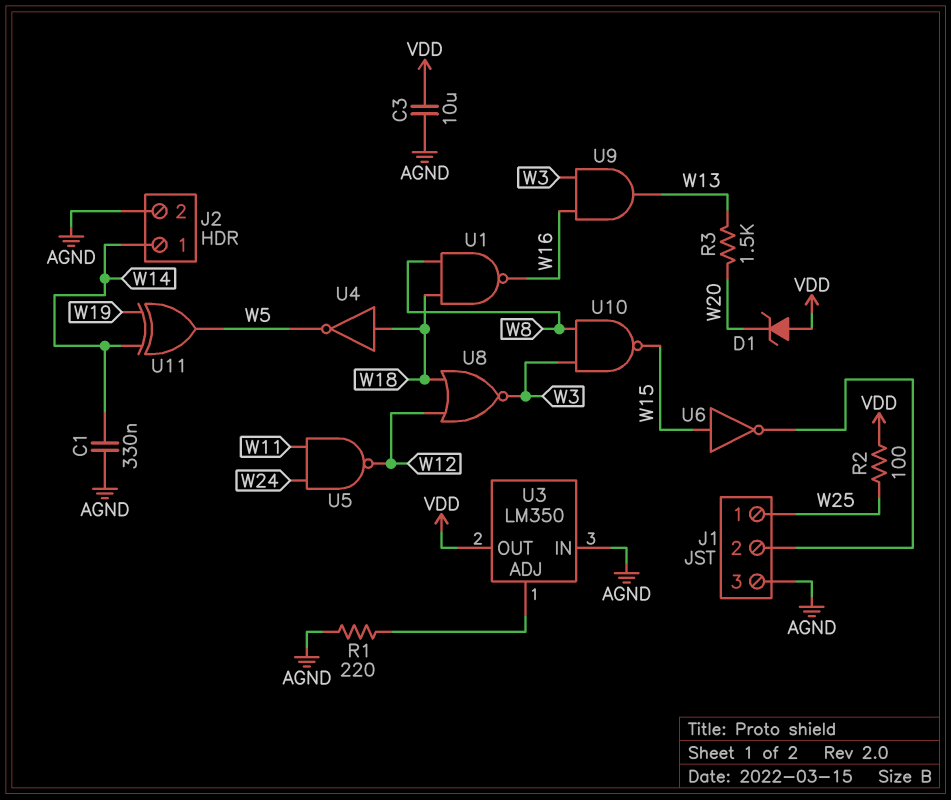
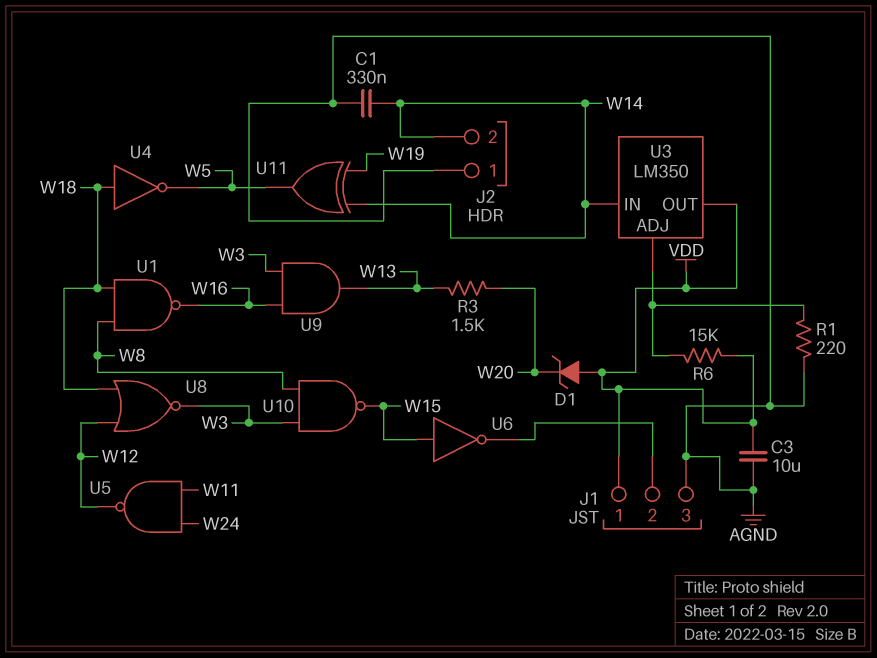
J1 pin 1: W25 -> VDD
J2 pin 1: W14 -> AGND
J2 pin 2: AGND -> W14
R2: 100 (VDD, W25) -> none
R6: none -> 15k (U3/ADJ, VDD)
U3 pin IN: AGND -> W14

